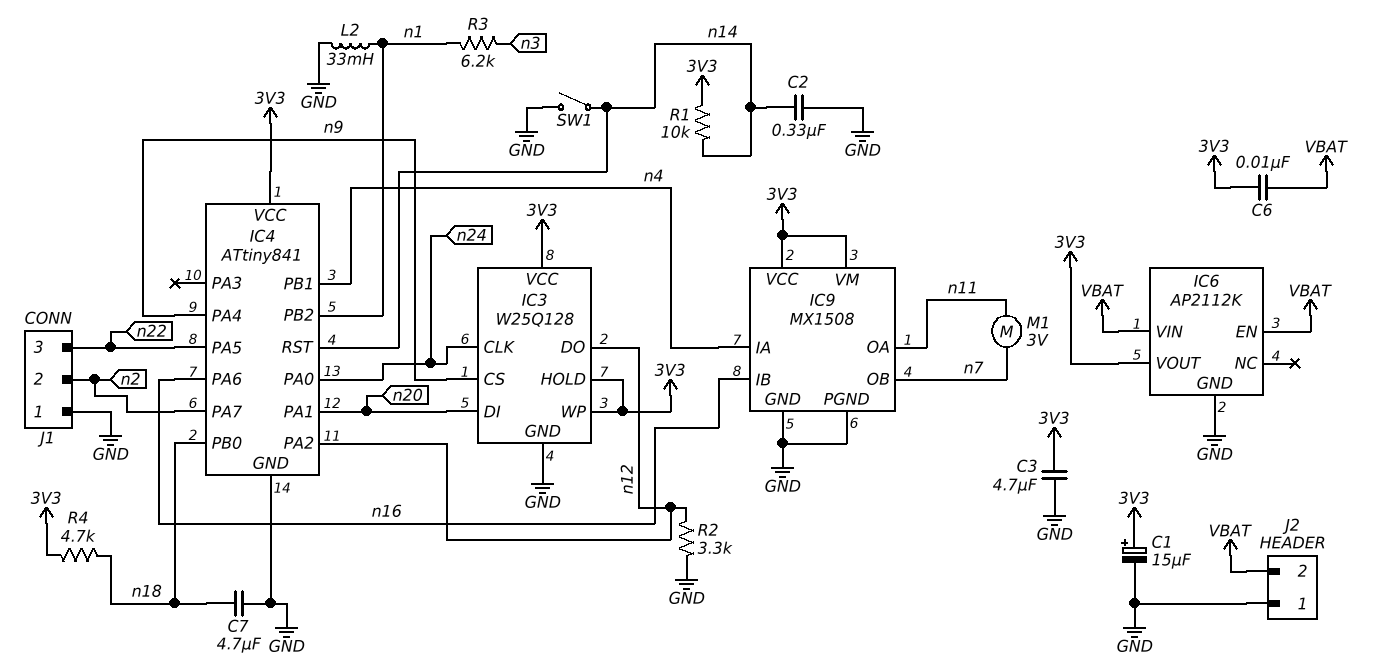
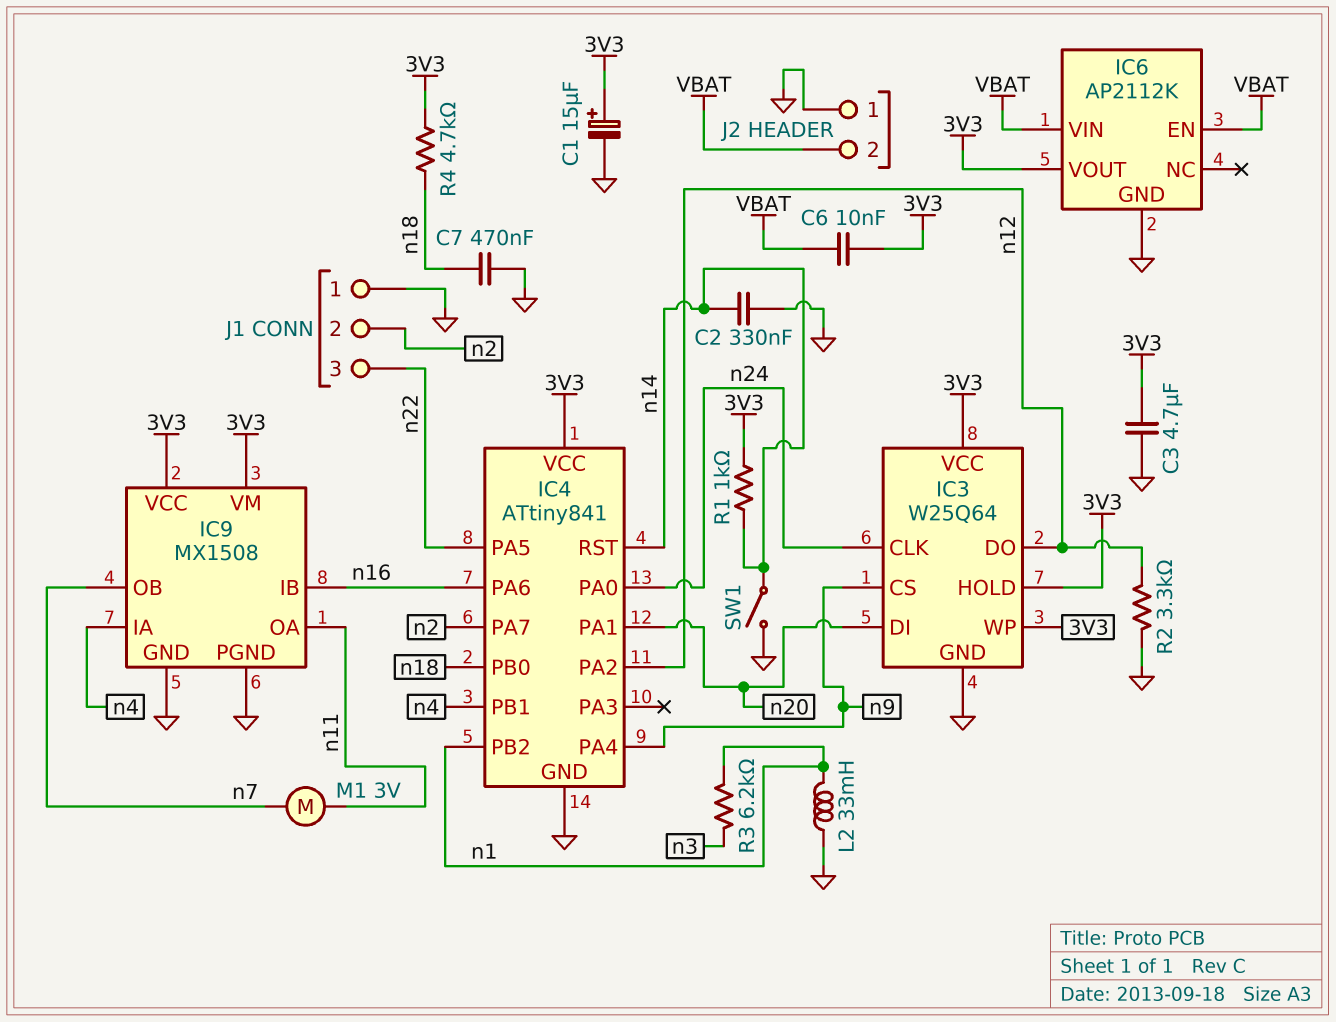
C7: 4.7uF (GND, n18) -> 470nF (GND, n18)
IC3: W25Q128 -> W25Q64
R1: 10k (3V3, n14) -> 1k (3V3, n14)

